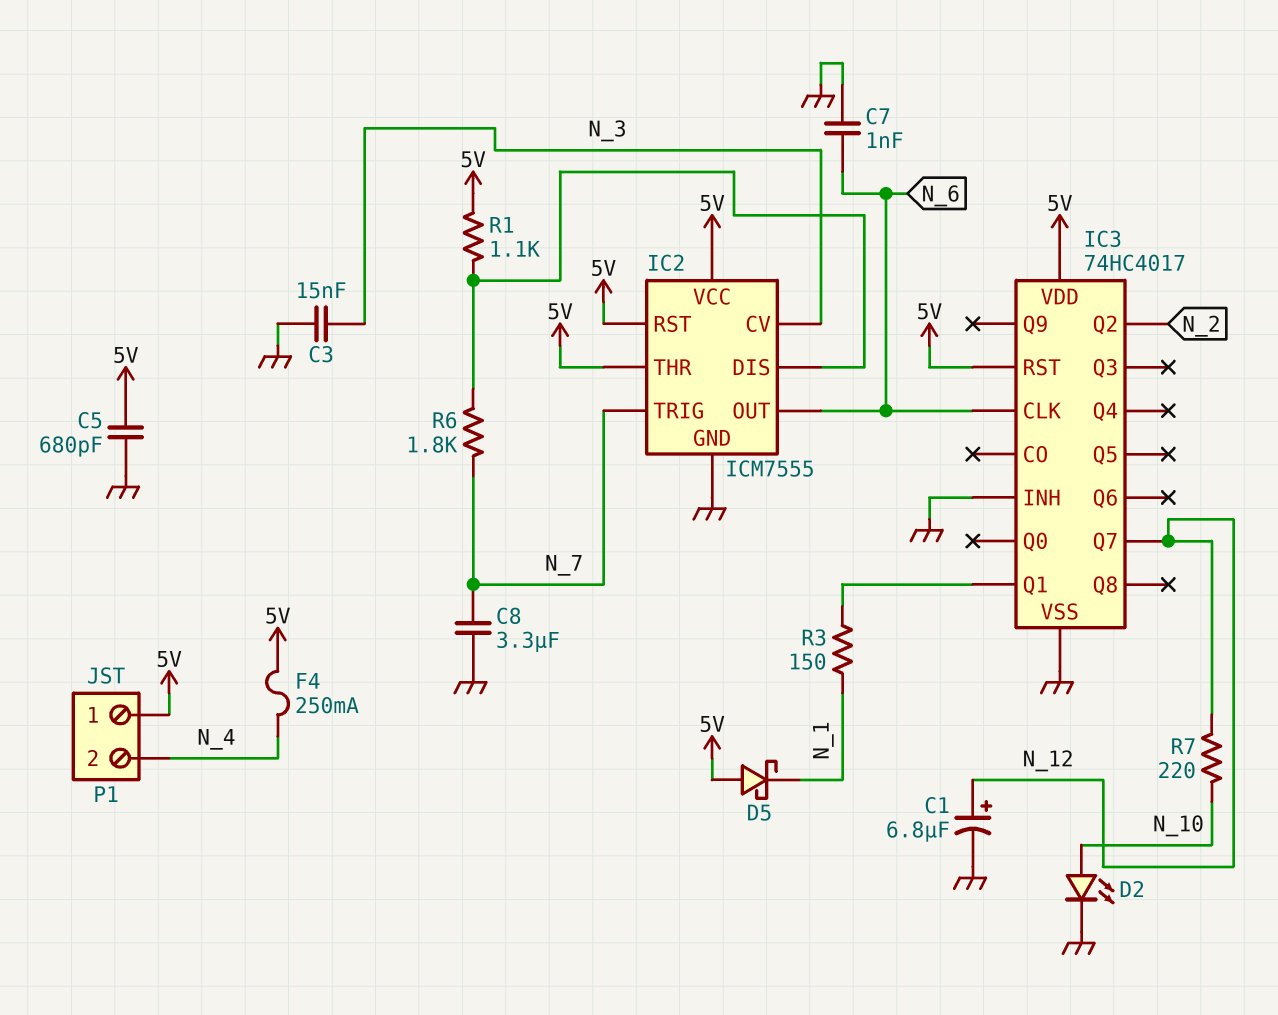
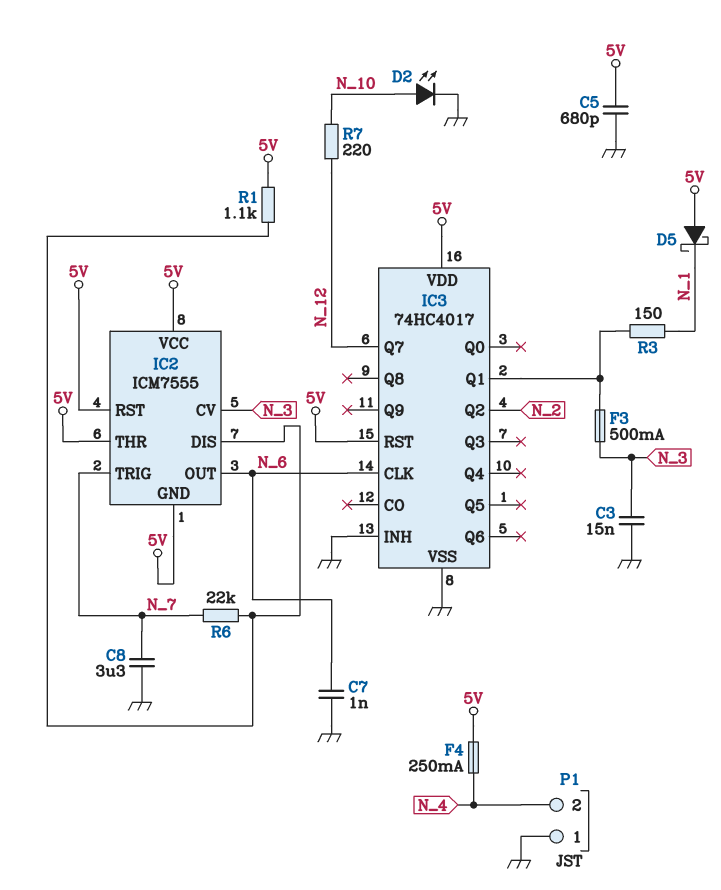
C1: 6.8uF (plus N_12, minus GND) -> none
F3: none -> 500mA (IC3/Q1, N_3)
IC2 pin GND: GND -> 5V
P1 pin 1: 5V -> GND
R6: 1.8k (IC2/DIS, N_7) -> 22k (IC2/DIS, N_7)

